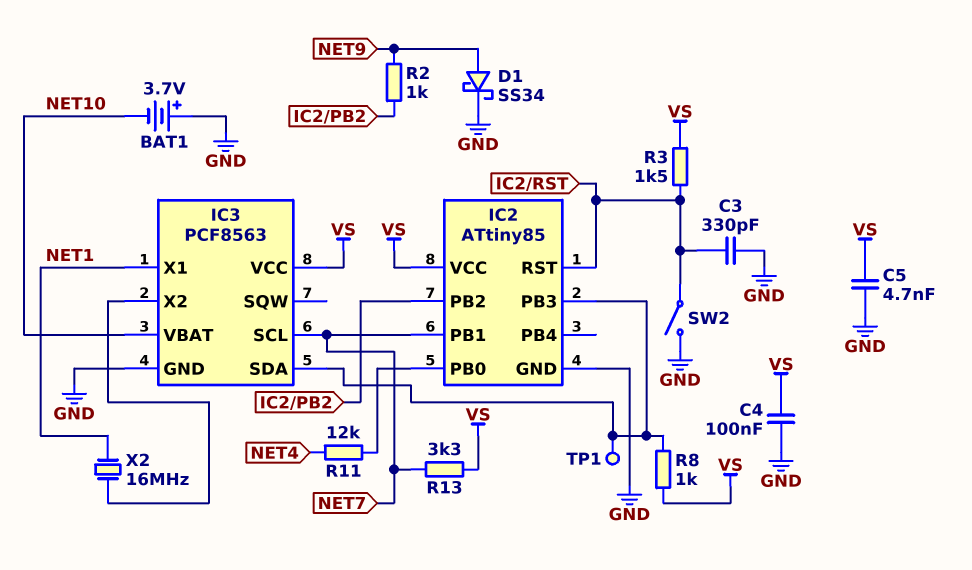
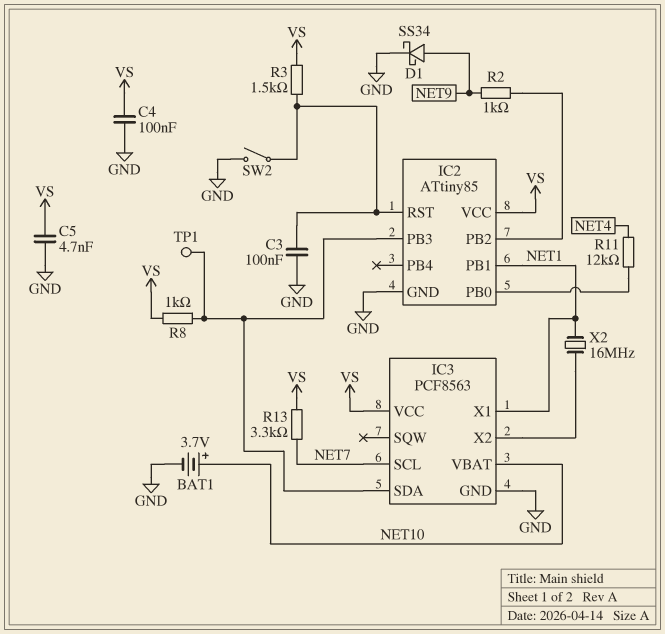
BAT1: 3.7V (plus GND, minus NET10) -> 3.7V (plus NET10, minus GND)
C3: 330pF (GND, IC2/RST) -> 100nF (GND, IC2/RST)
IC2 pin PB1: NET7 -> NET1

